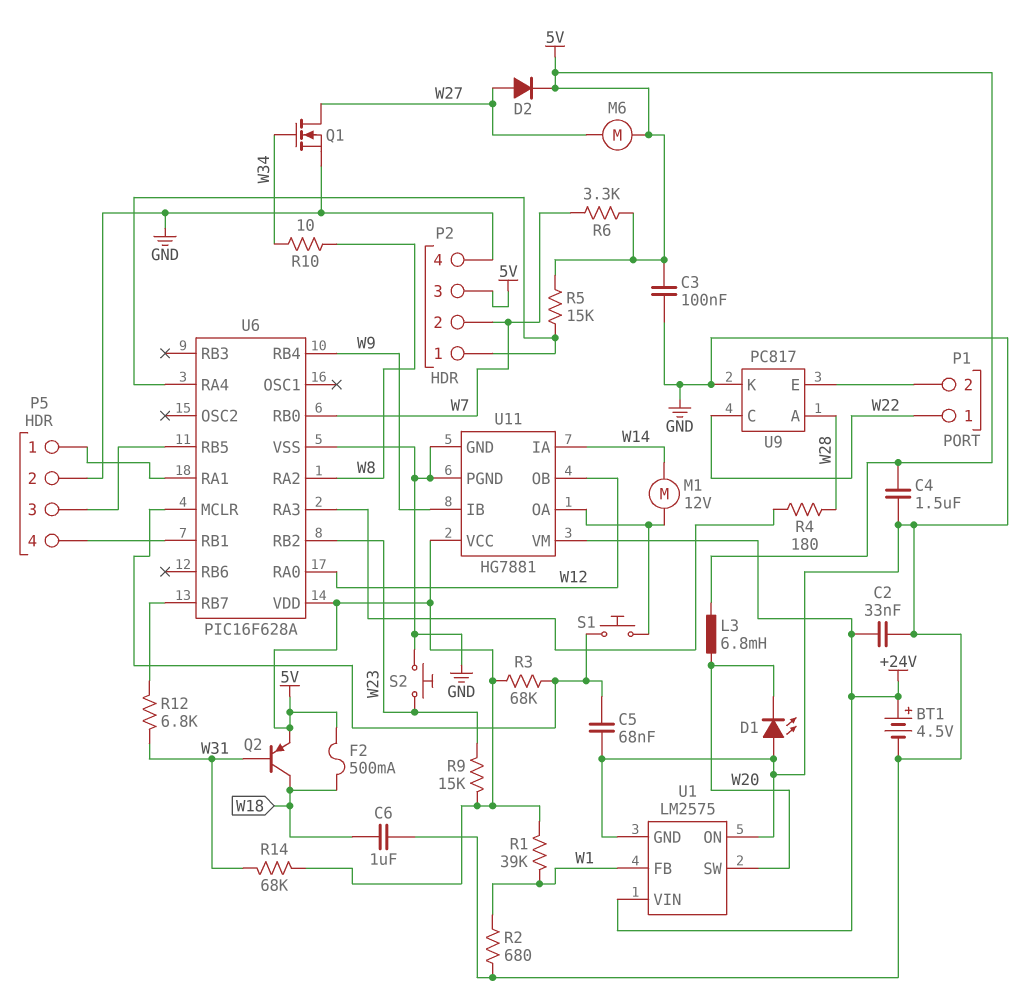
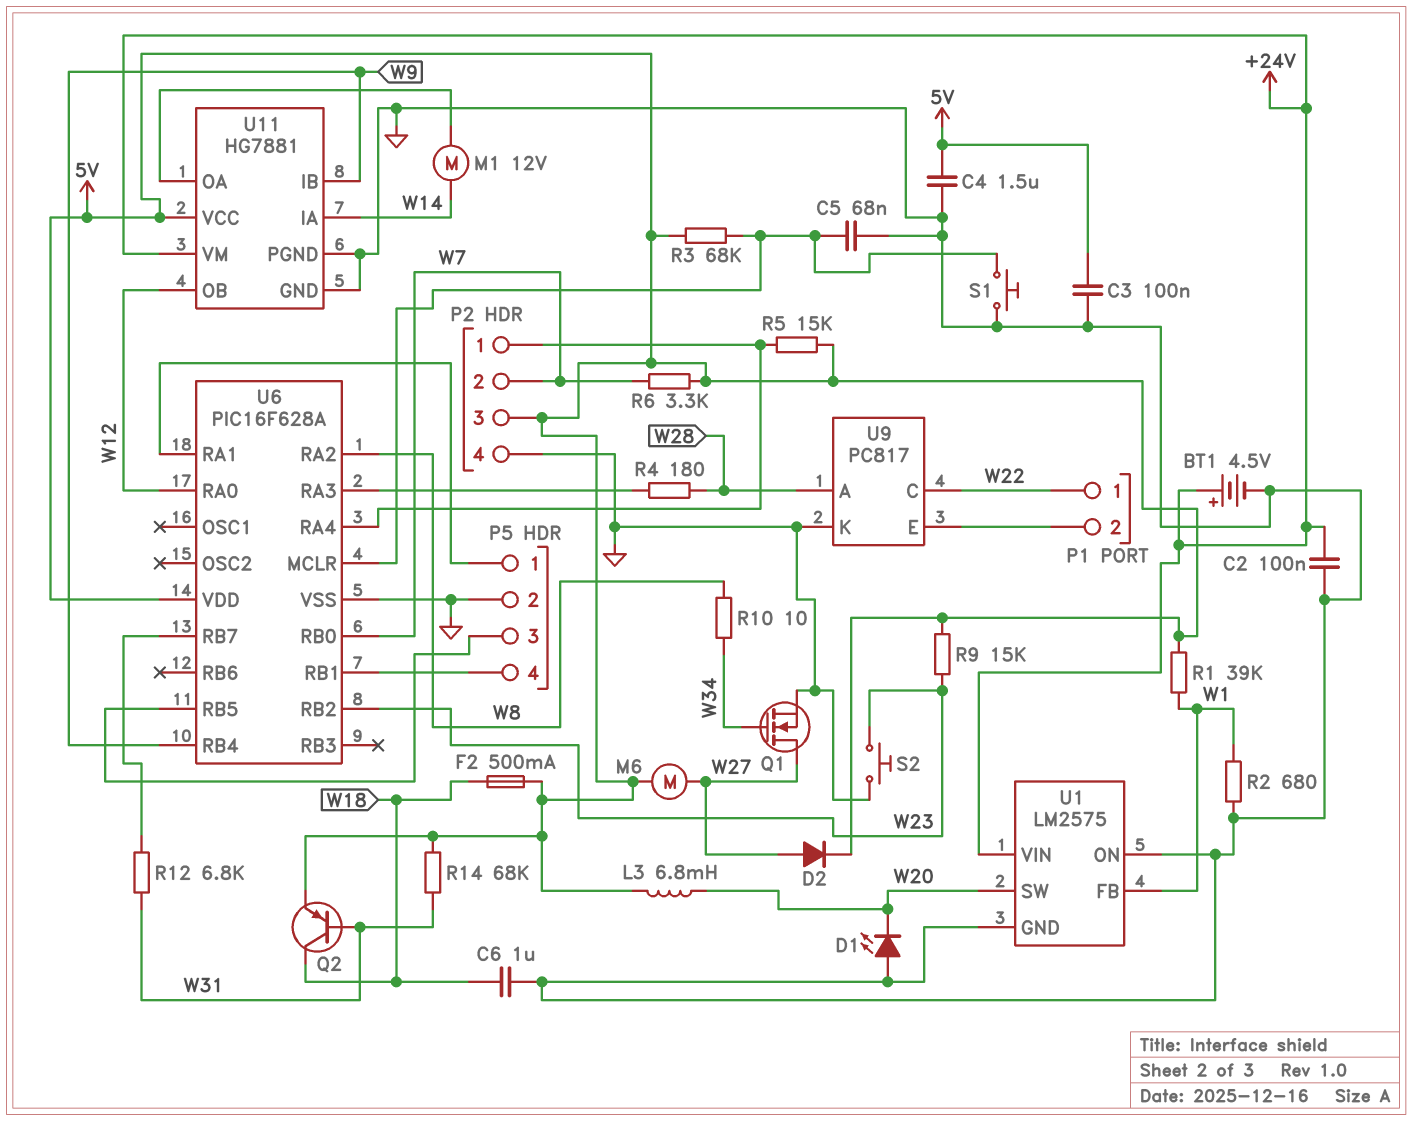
C2: 33nF (+24V, GND) -> 100nF (+24V, GND)
S1: button (U6/MCLR, U11/OA) -> button (GND, U6/MCLR)

